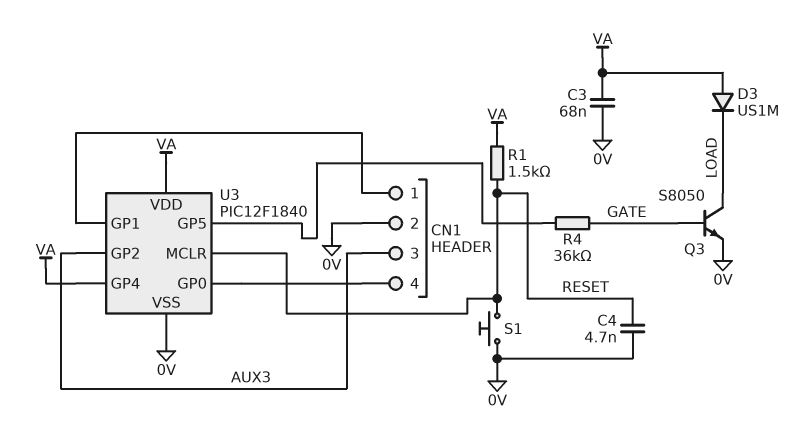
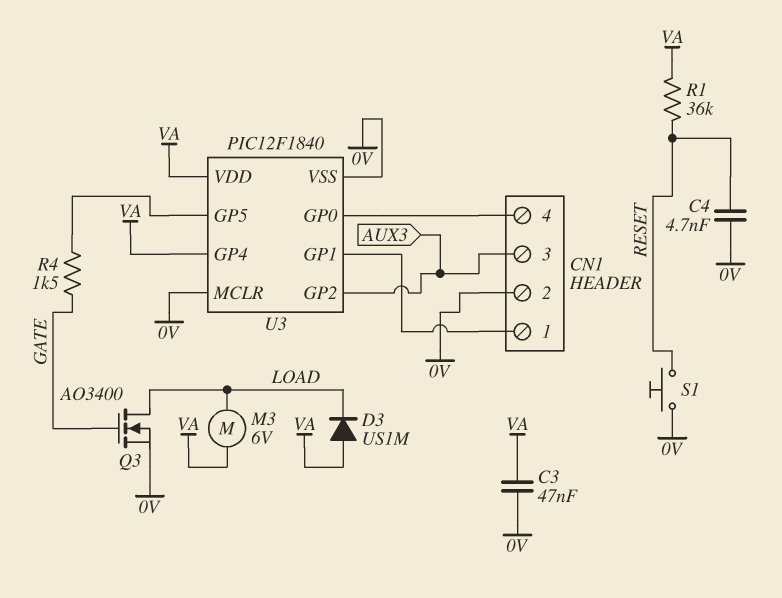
C3: 68nF (0V, VA) -> 47nF (0V, VA)
M3: none -> motor 6V (LOAD, VA)
Q3: NPN S8050 (B GATE, C LOAD, E 0V) -> NMOS AO3400 (G GATE, D LOAD, S 0V)
R1: 1.5k (RESET, VA) -> 36k (RESET, VA)
R4: 36k (GATE, U3/GP5) -> 1.5k (GATE, U3/GP5)
U3 pin MCLR: RESET -> 0V

